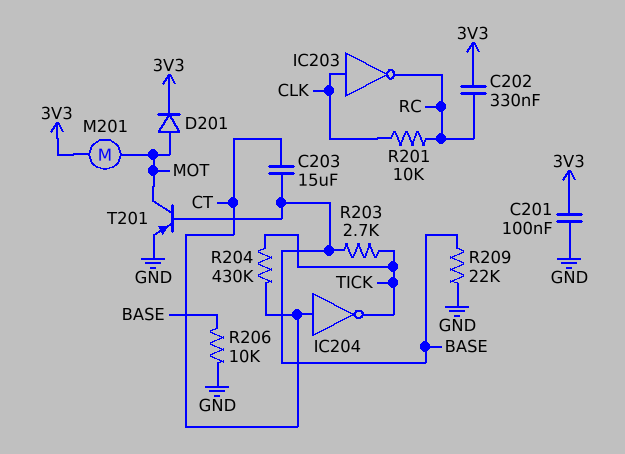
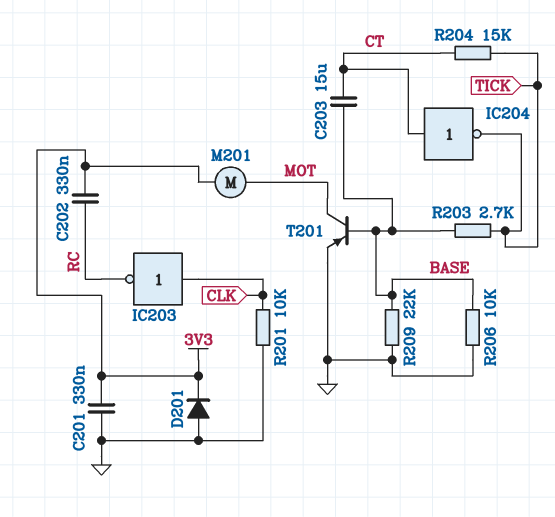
C201: 100nF (3V3, GND) -> 330nF (3V3, GND)
D201: diode (A MOT, K 3V3) -> diode (A GND, K 3V3)
R201: 10k (CLK, RC) -> 10k (CLK, GND)
R204: 430k (CT, TICK) -> 15k (CT, TICK)

